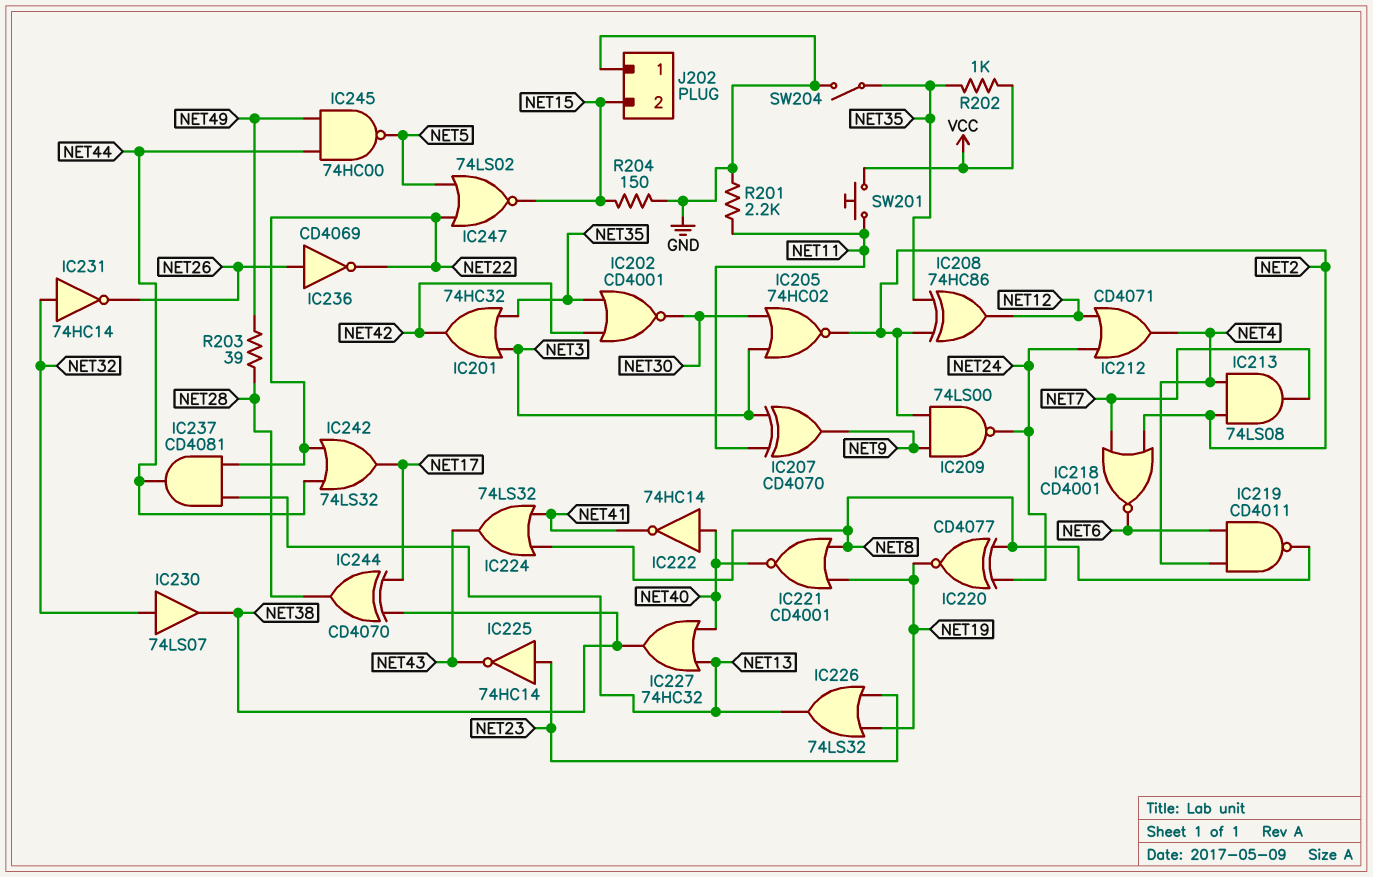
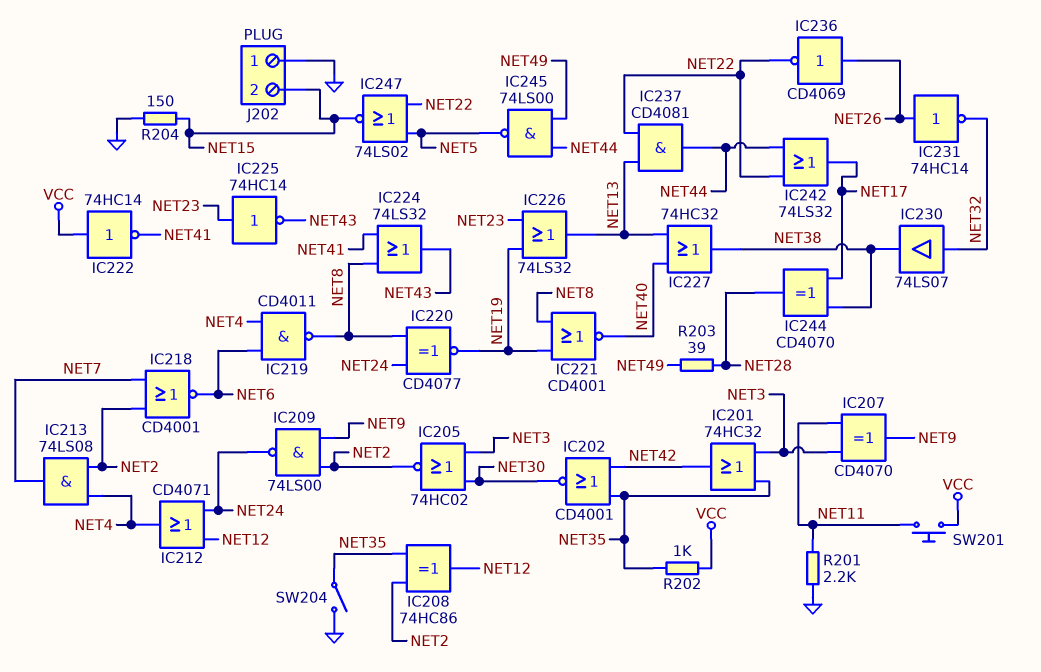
IC222: NOT 74HC14 (in NET40, out NET41) -> NOT 74HC14 (in VCC, out NET41)
IC231: NOT 74HC14 (in NET32, out NET26) -> NOT 74HC14 (in NET26, out NET32)
IC245: NAND 74HC00 (in NET44, in NET49, out NET5) -> NAND 74LS00 (in NET44, in NET49, out NET5)

